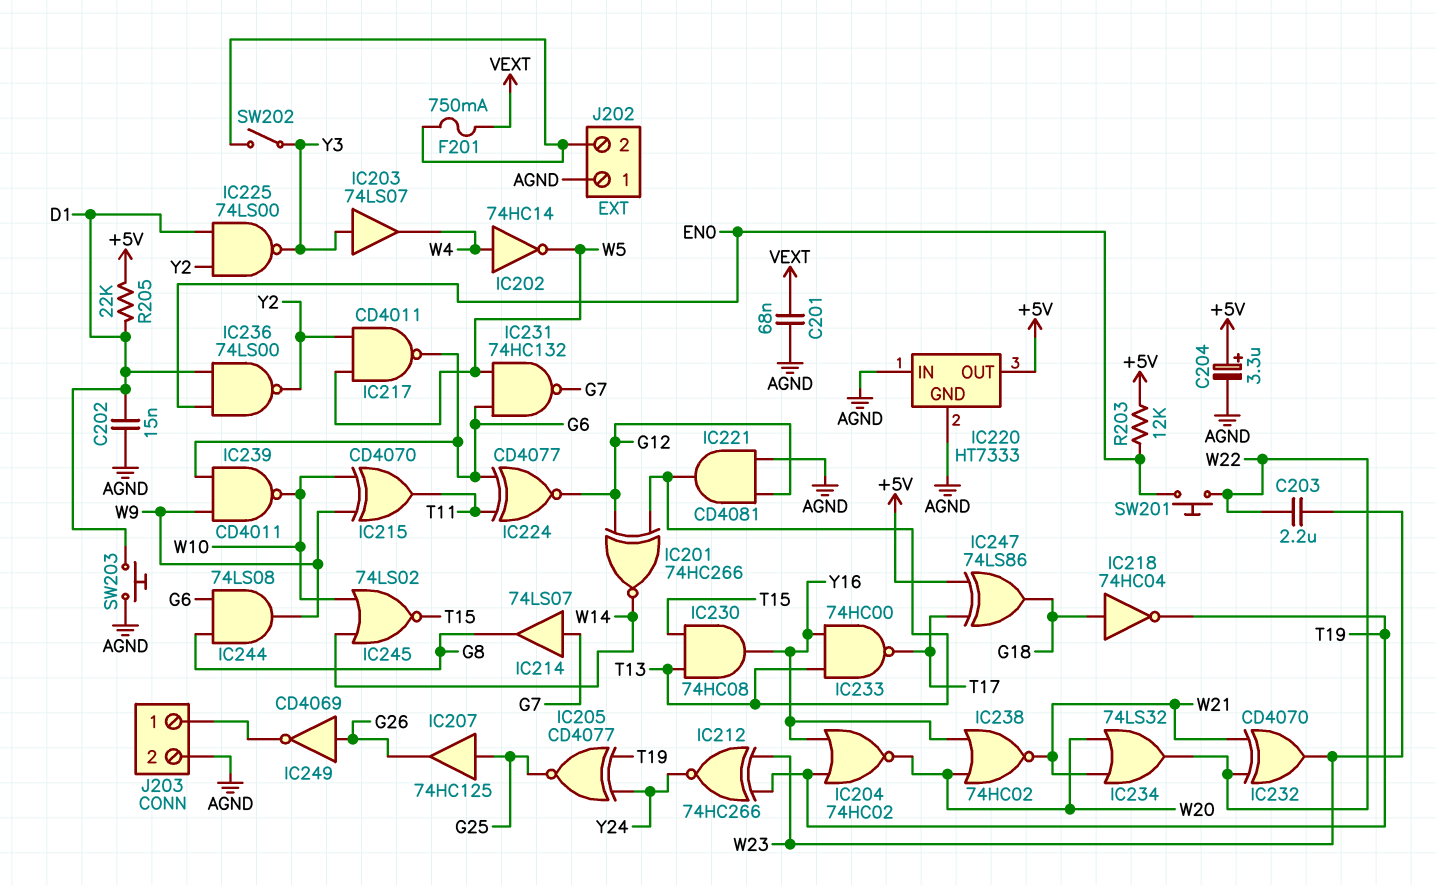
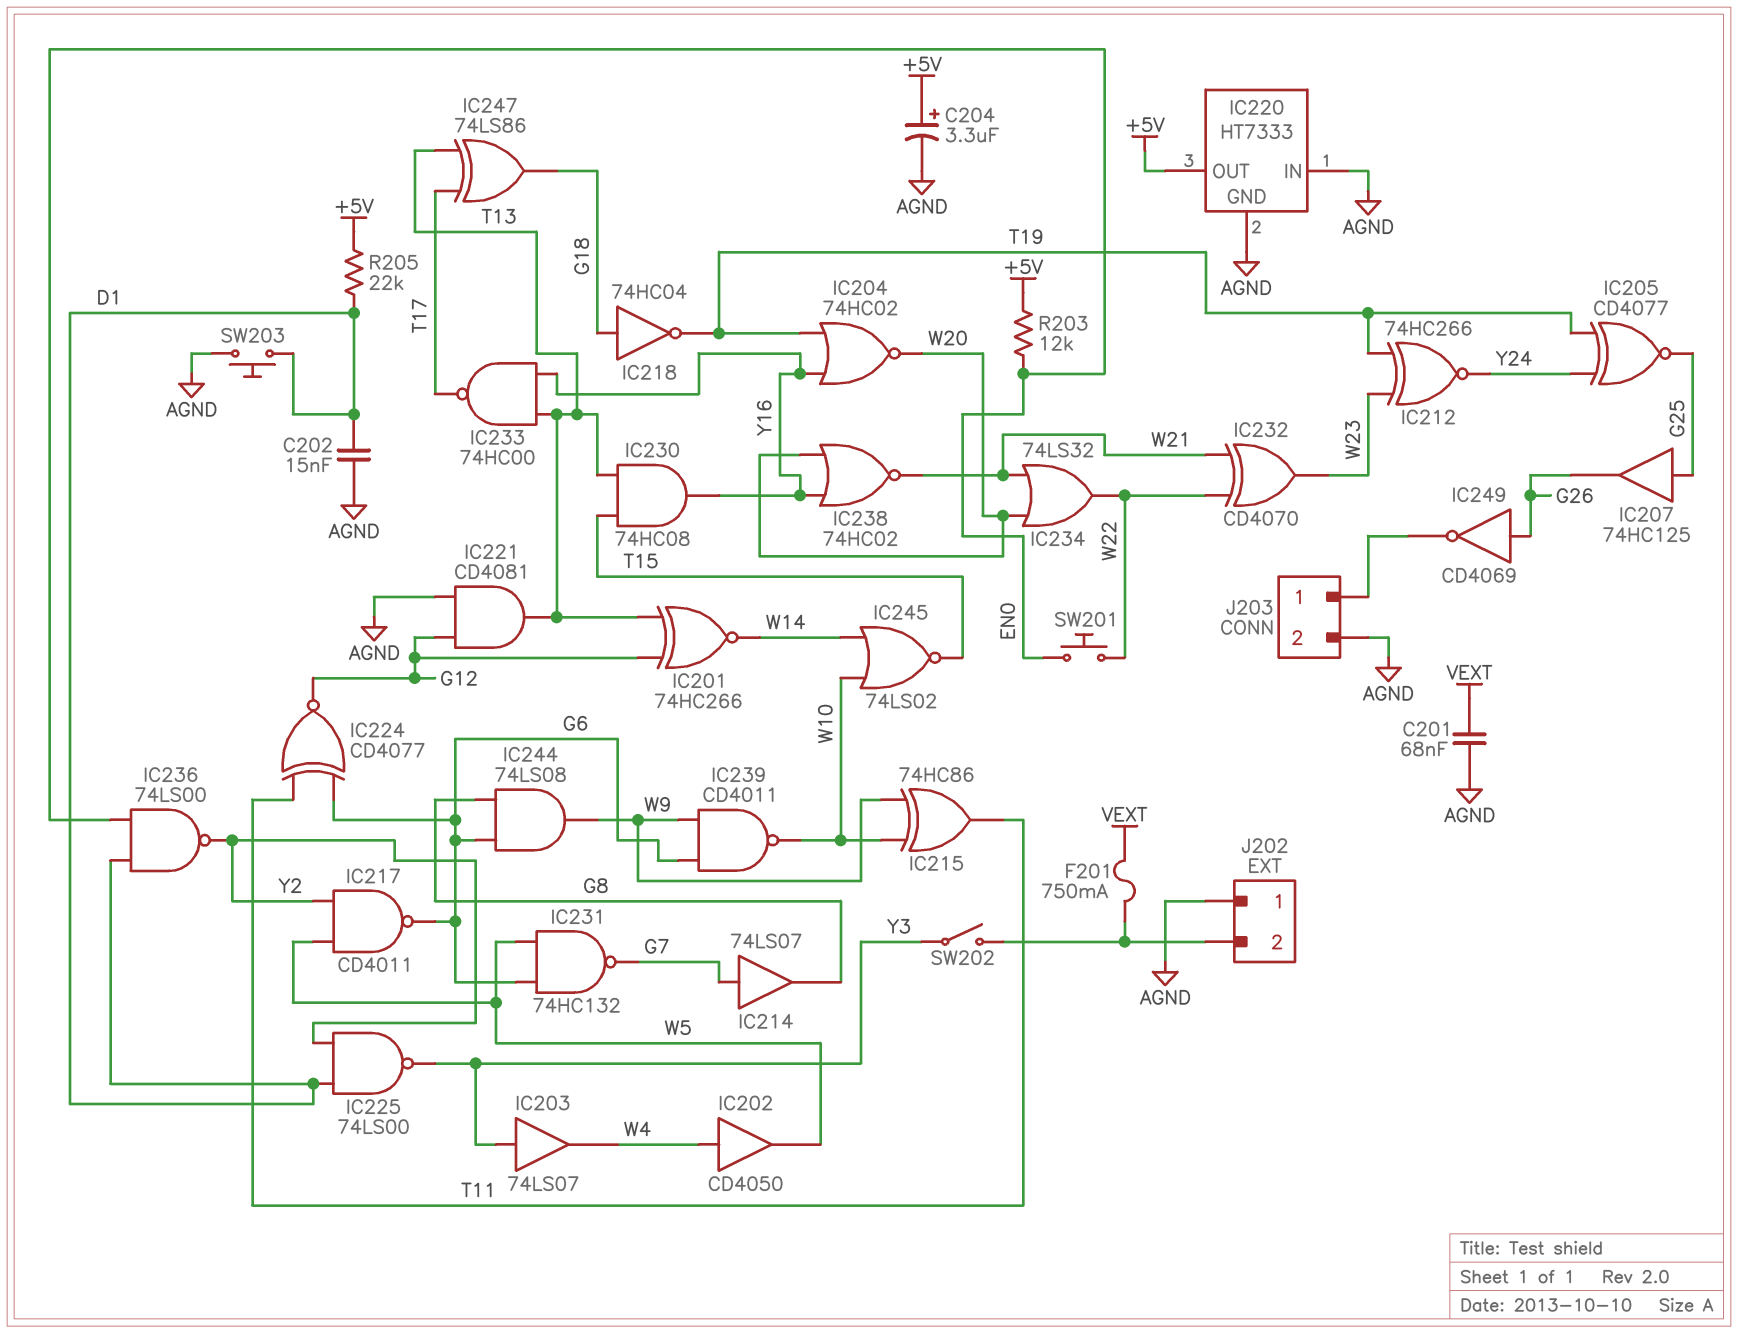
C203: 2.2uF (W22, W23) -> none
IC202: NOT 74HC14 (in W4, out W5) -> buffer CD4050 (in W4, out W5)
IC215: XOR CD4070 (in W9, in W10, out T11) -> XOR 74HC86 (in W9, in W10, out T11)
IC247: XOR 74LS86 (in +5V, in T17, out G18) -> XOR 74LS86 (in T13, in T17, out G18)

